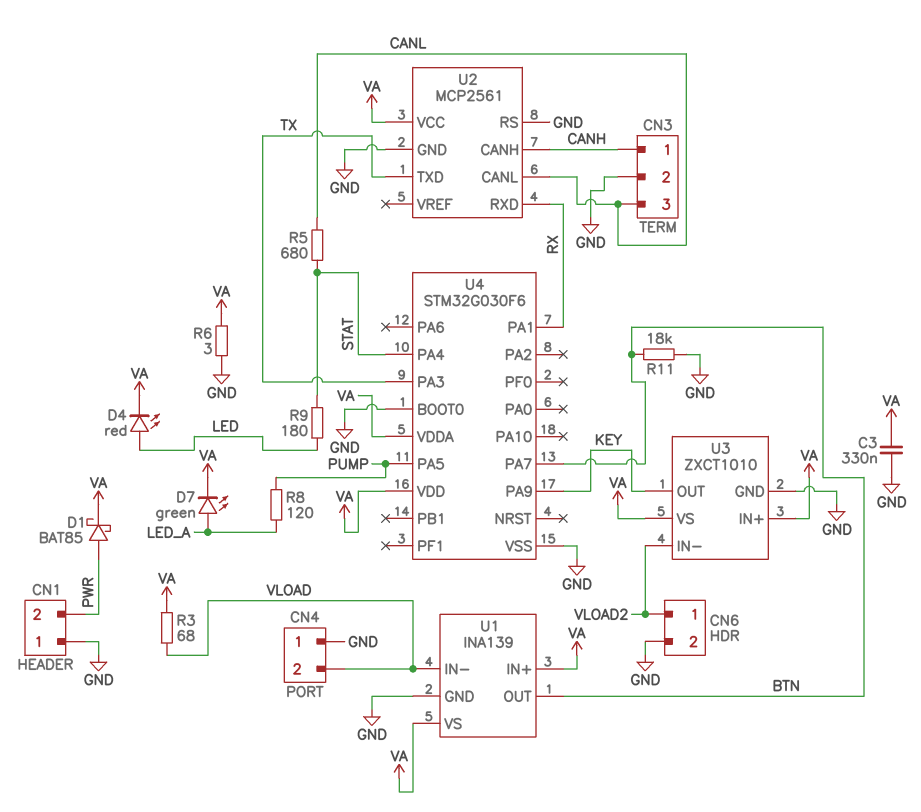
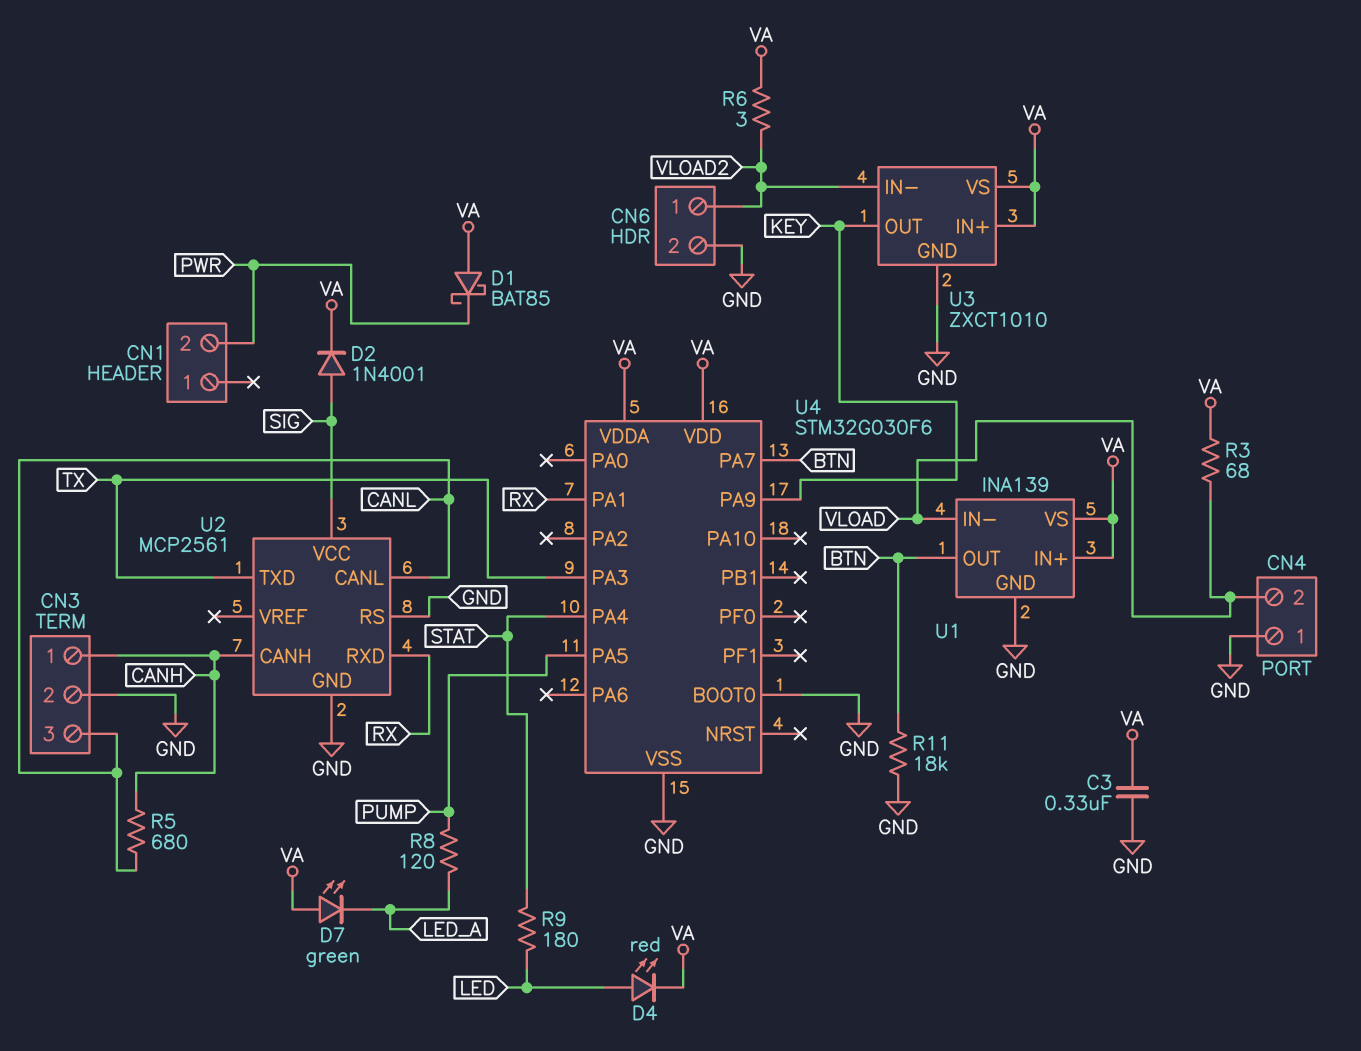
CN1 pin 1: GND -> none
D1: schottky BAT85 (A PWR, K VA) -> schottky BAT85 (A VA, K PWR)
D2: none -> diode 1N4001 (A SIG, K VA)
D7: LED green (A LED_A, K VA) -> LED green (A VA, K LED_A)
R5: 680 (CANL, STAT) -> 680 (CANH, CANL)
R6: 3 (GND, VA) -> 3 (VA, VLOAD2)
U2 pin VCC: VA -> SIG

